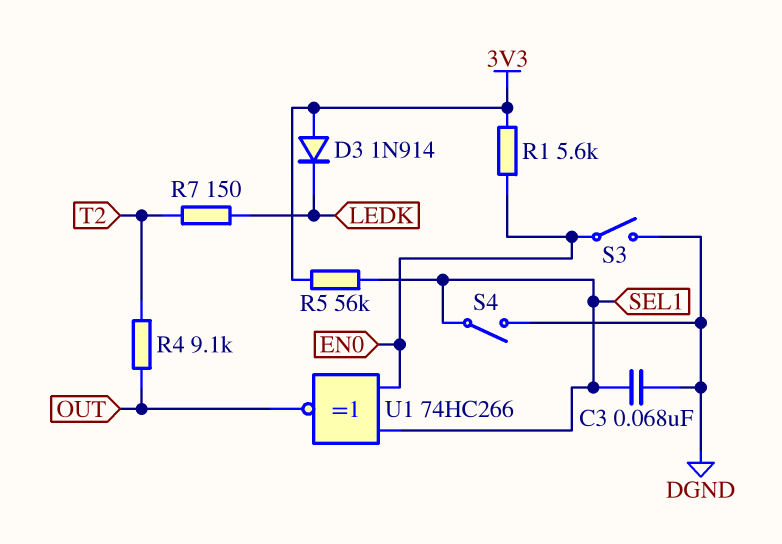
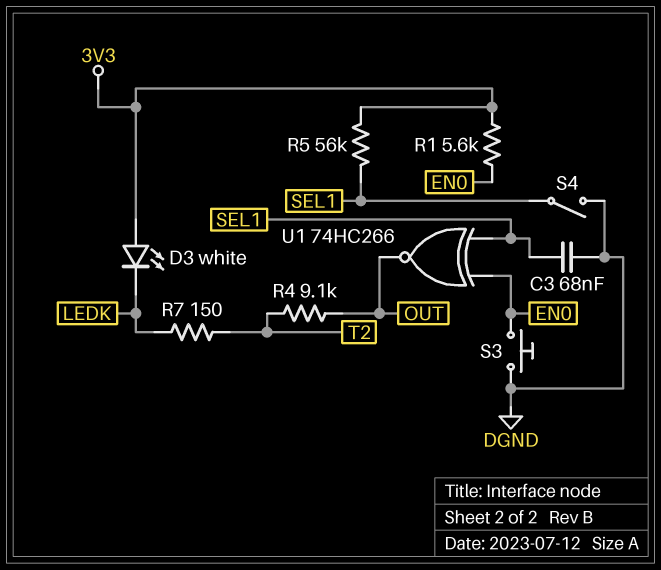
D3: diode 1N914 (A 3V3, K LEDK) -> LED white (A 3V3, K LEDK)
S3: switch (DGND, EN0) -> button (DGND, EN0)

